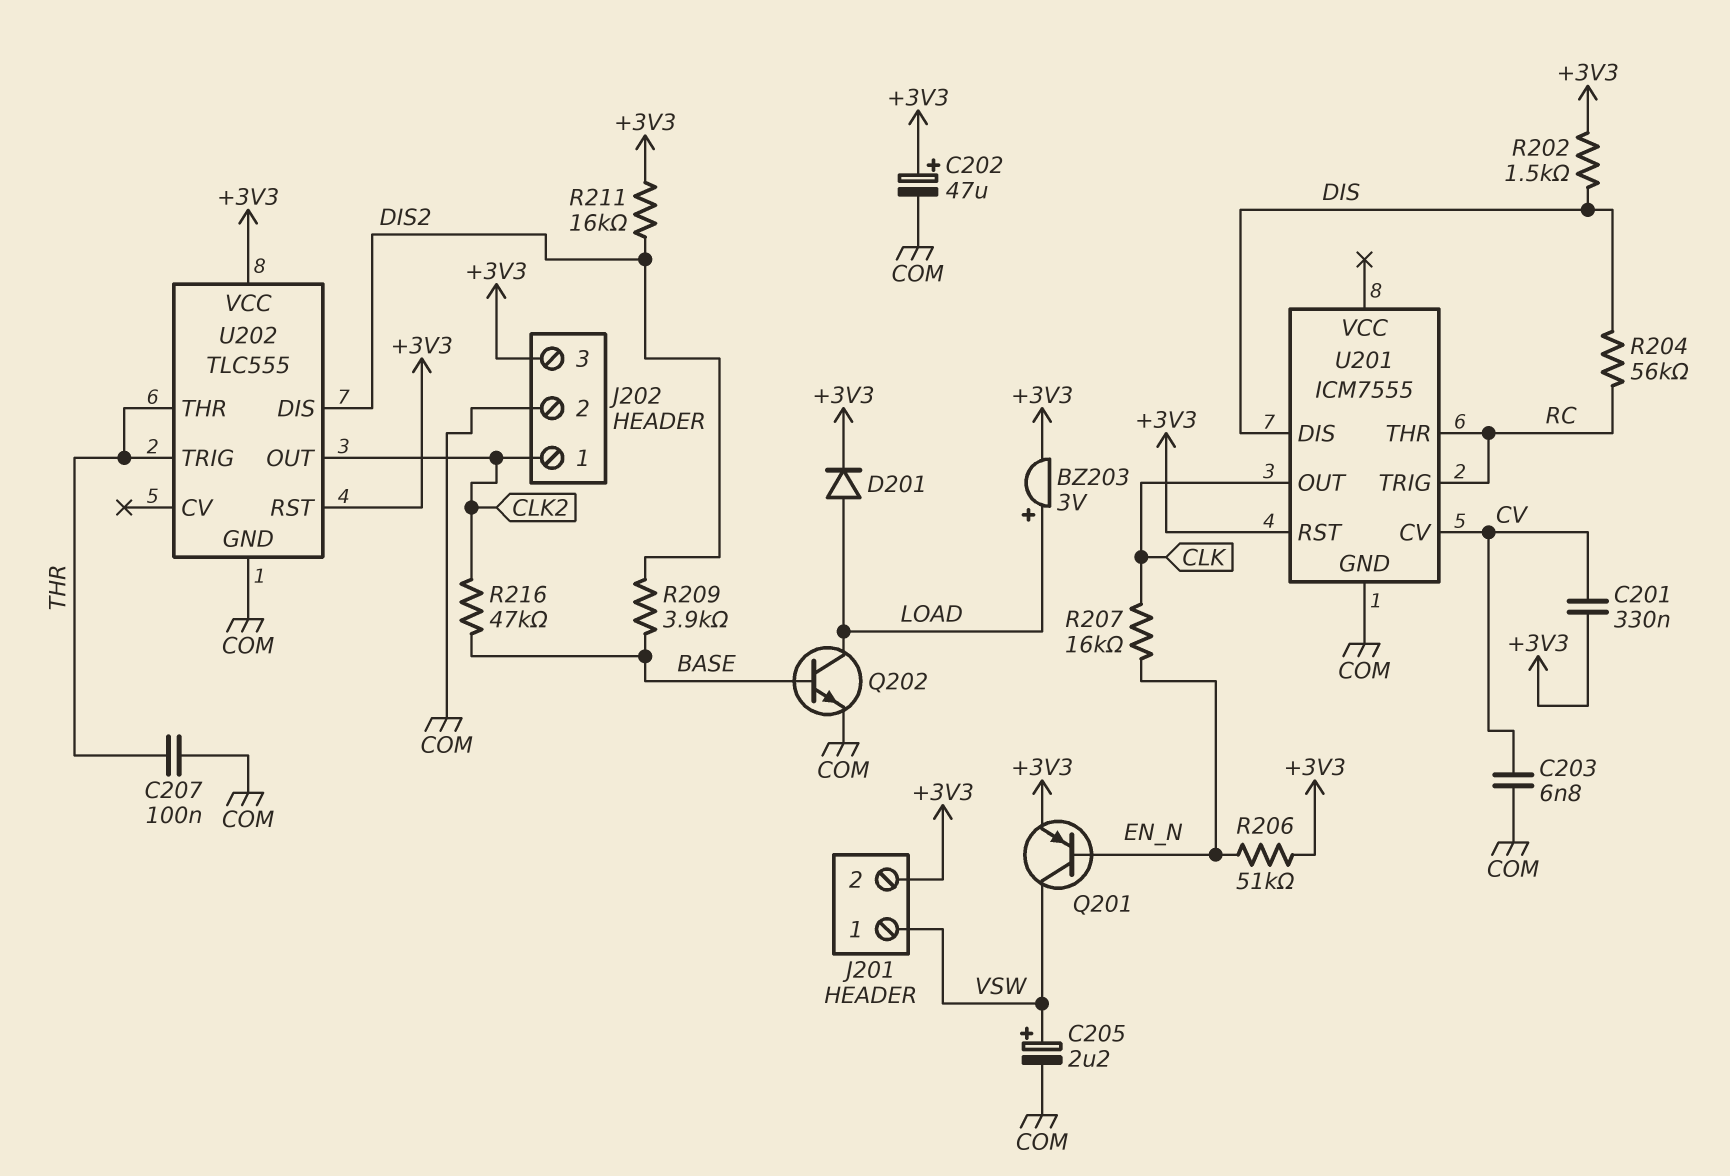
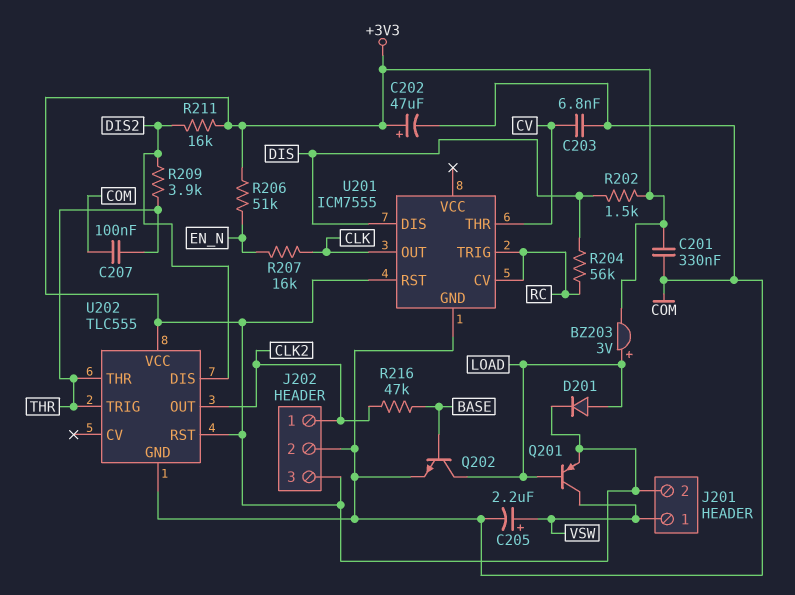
C201: 330nF (+3V3, CV) -> 330nF (+3V3, COM)
Q201: PNP (B EN_N, C VSW, E +3V3) -> PNP (B LOAD, C VSW, E +3V3)
R209: 3.9k (BASE, DIS2) -> 3.9k (DIS2, THR)
U201 pin CV: CV -> RC
U201 pin THR: RC -> CV

